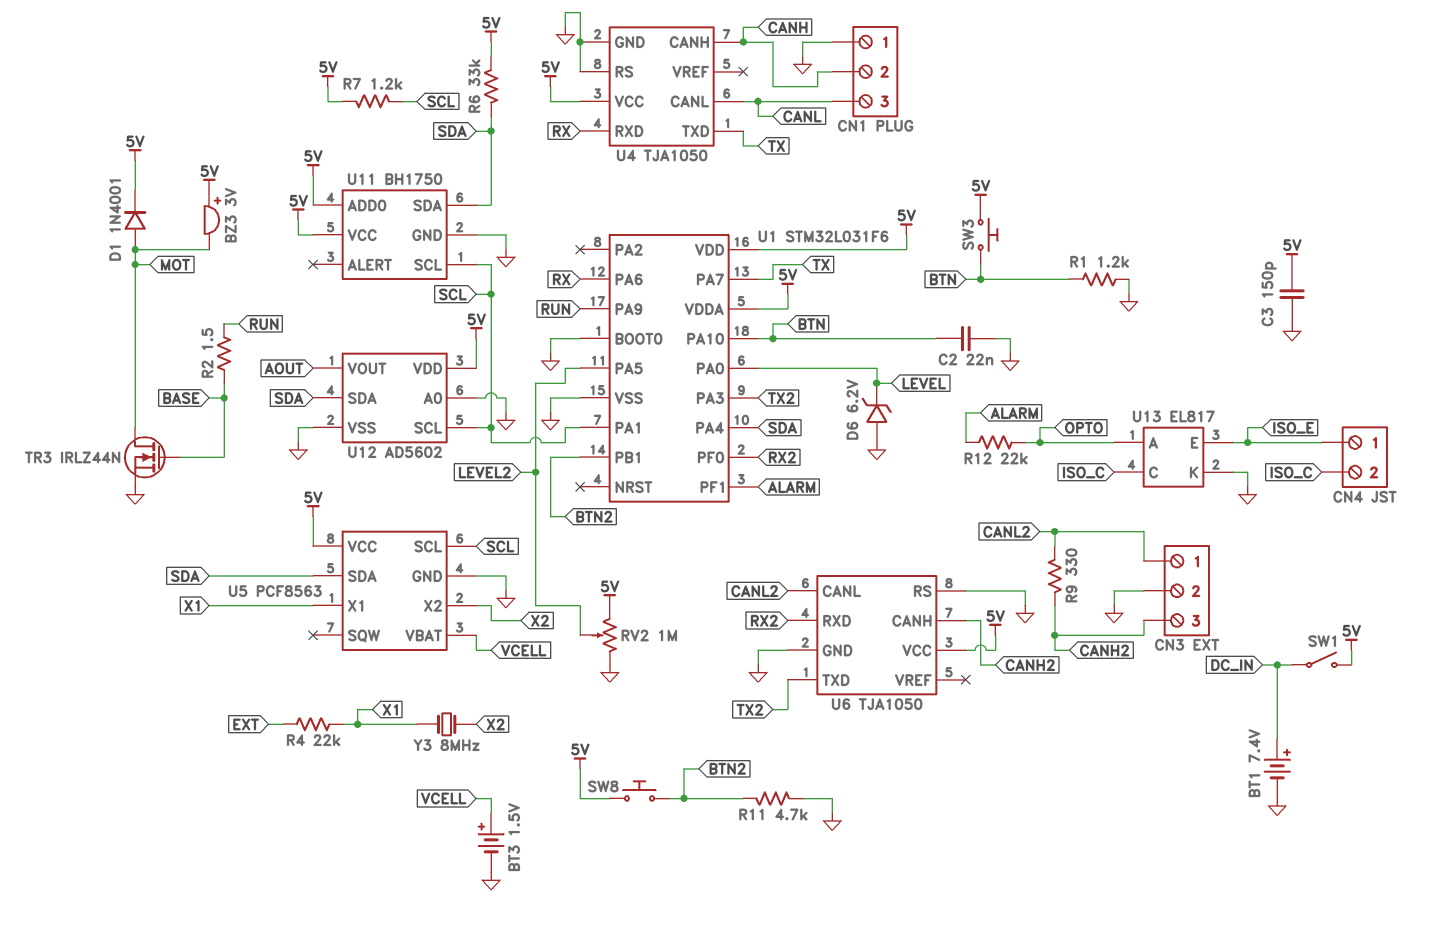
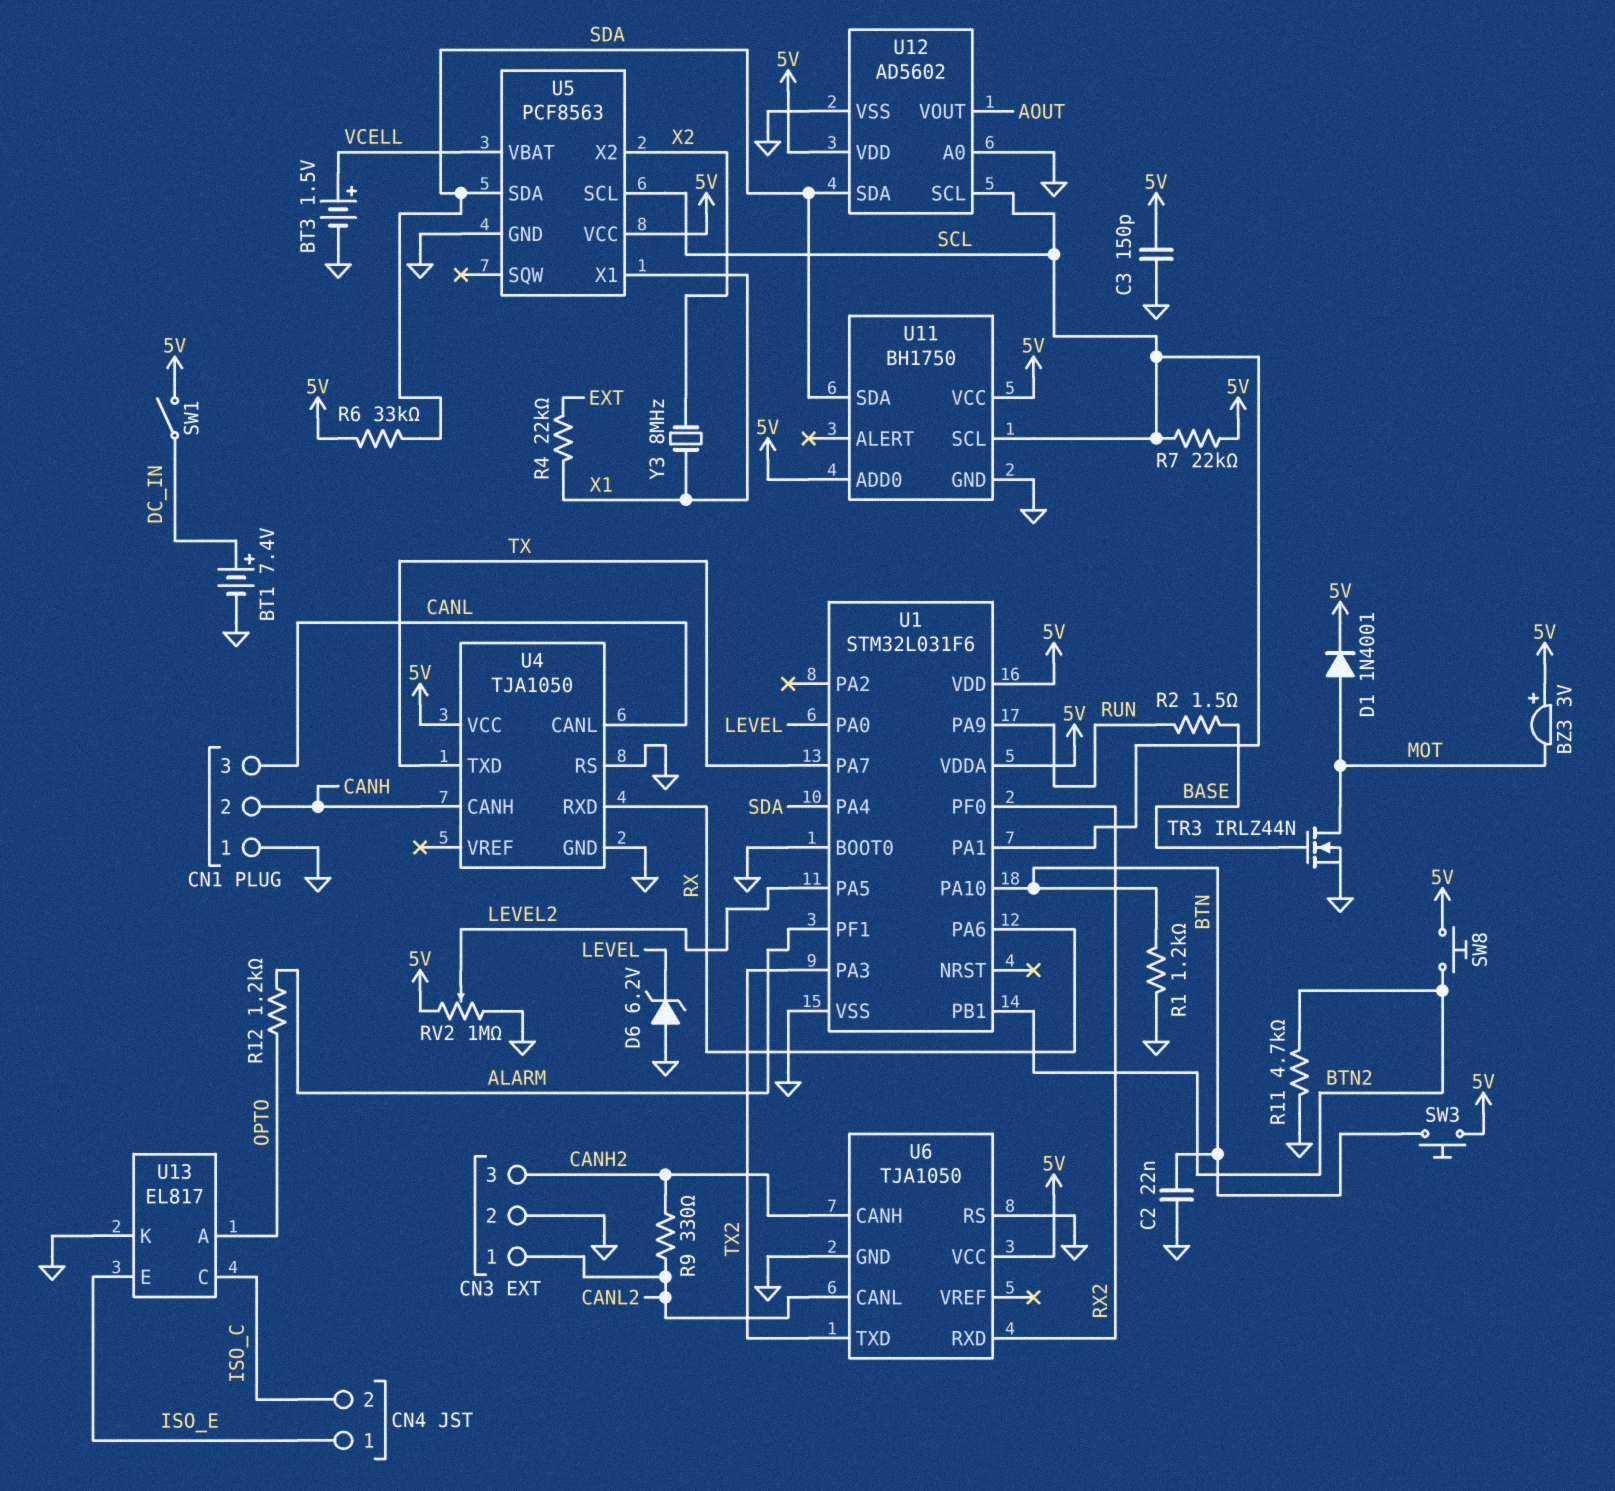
R7: 1.2k (5V, SCL) -> 22k (5V, SCL)
R12: 22k (ALARM, OPTO) -> 1.2k (ALARM, OPTO)

